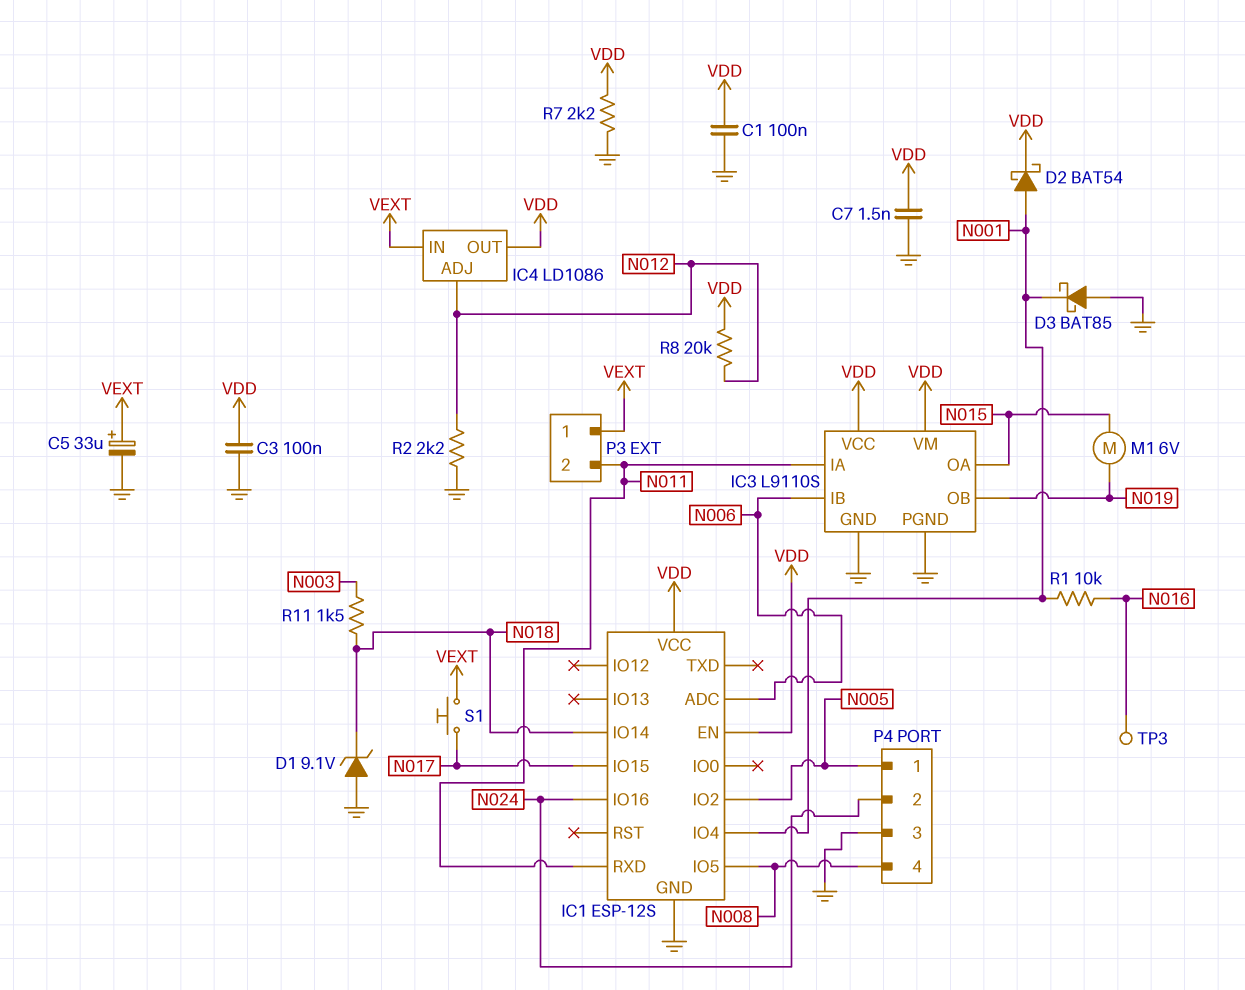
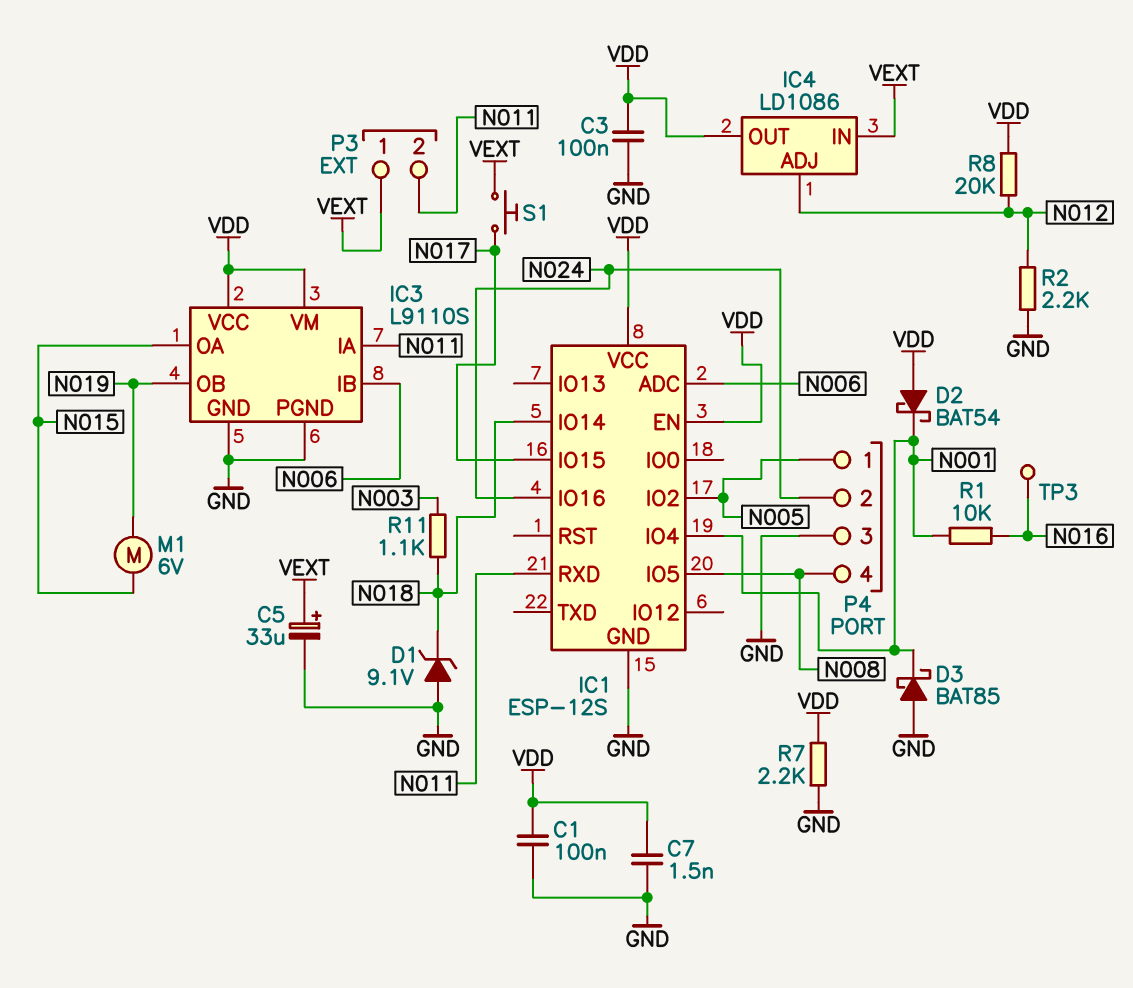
D2: schottky BAT54 (A N001, K VDD) -> schottky BAT54 (A VDD, K N001)
R11: 1.5k (N003, N018) -> 1.1k (N003, N018)

